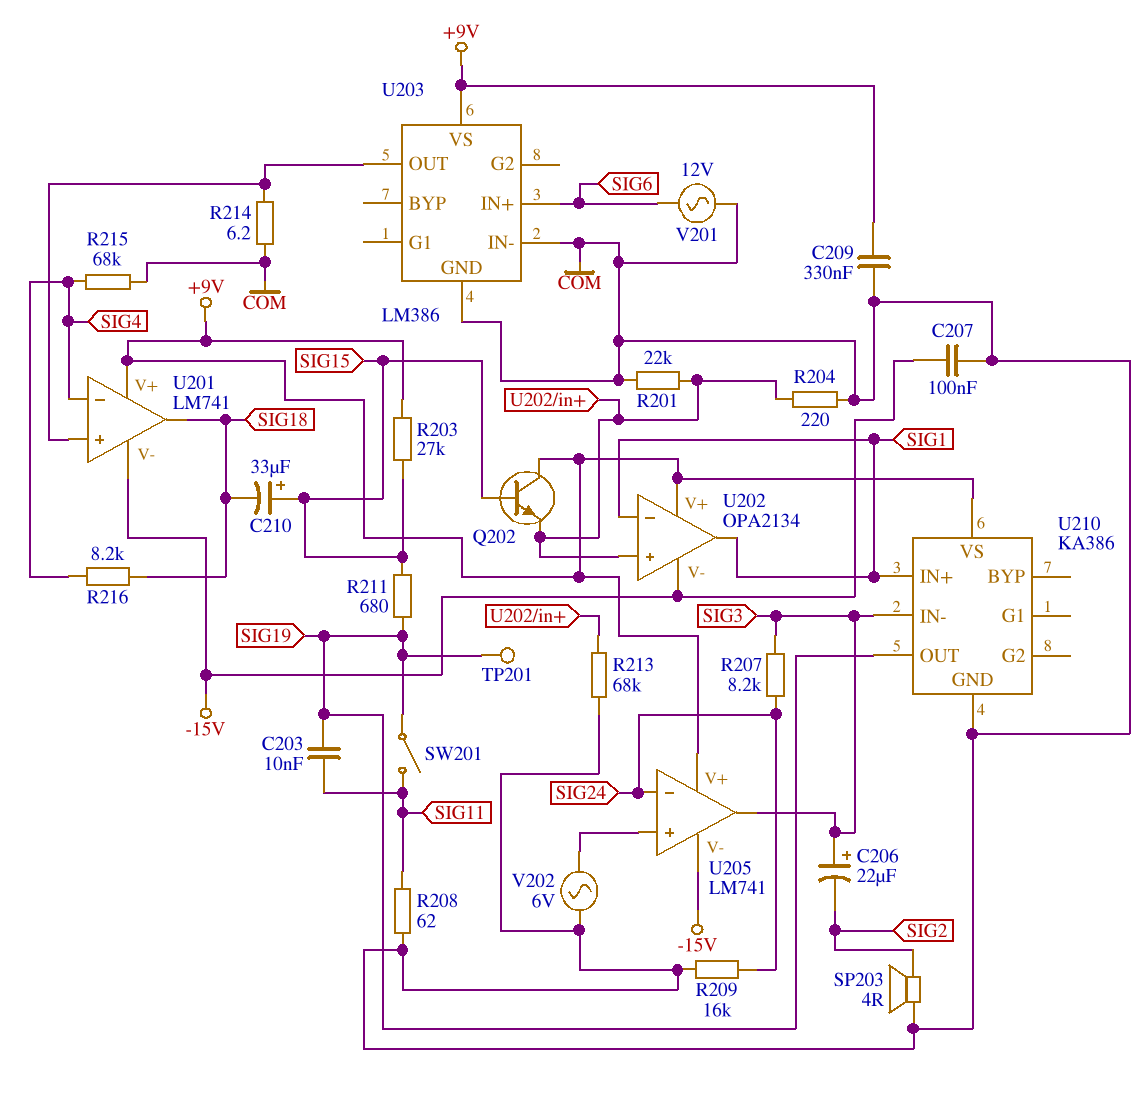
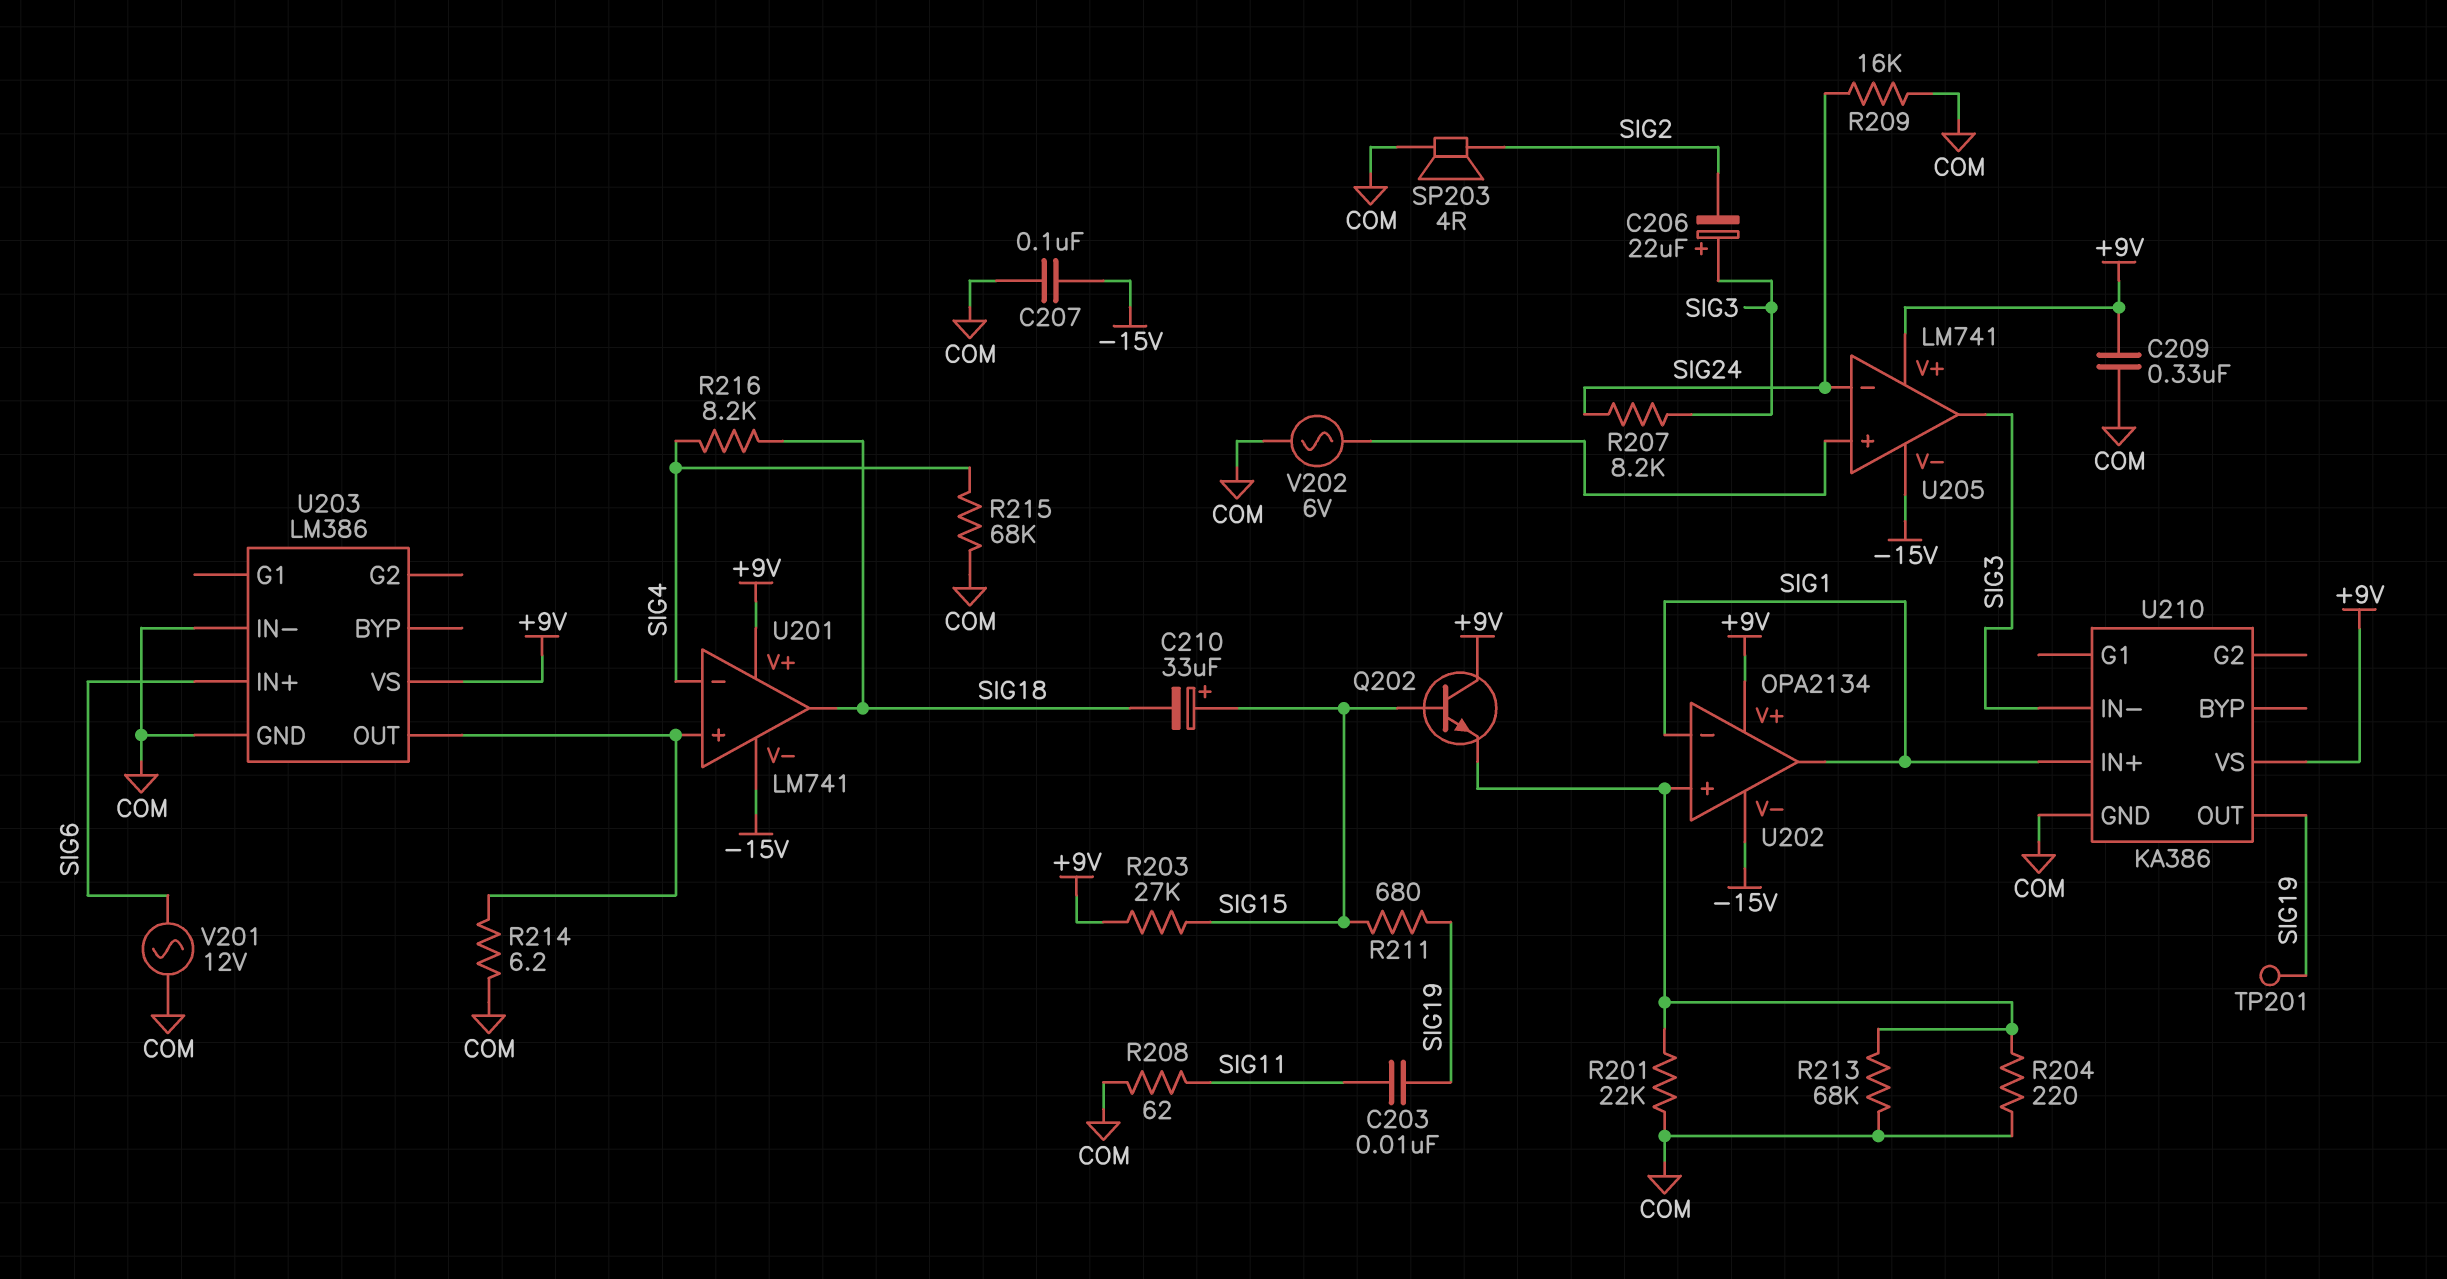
SW201: switch (SIG11, SIG19) -> none

